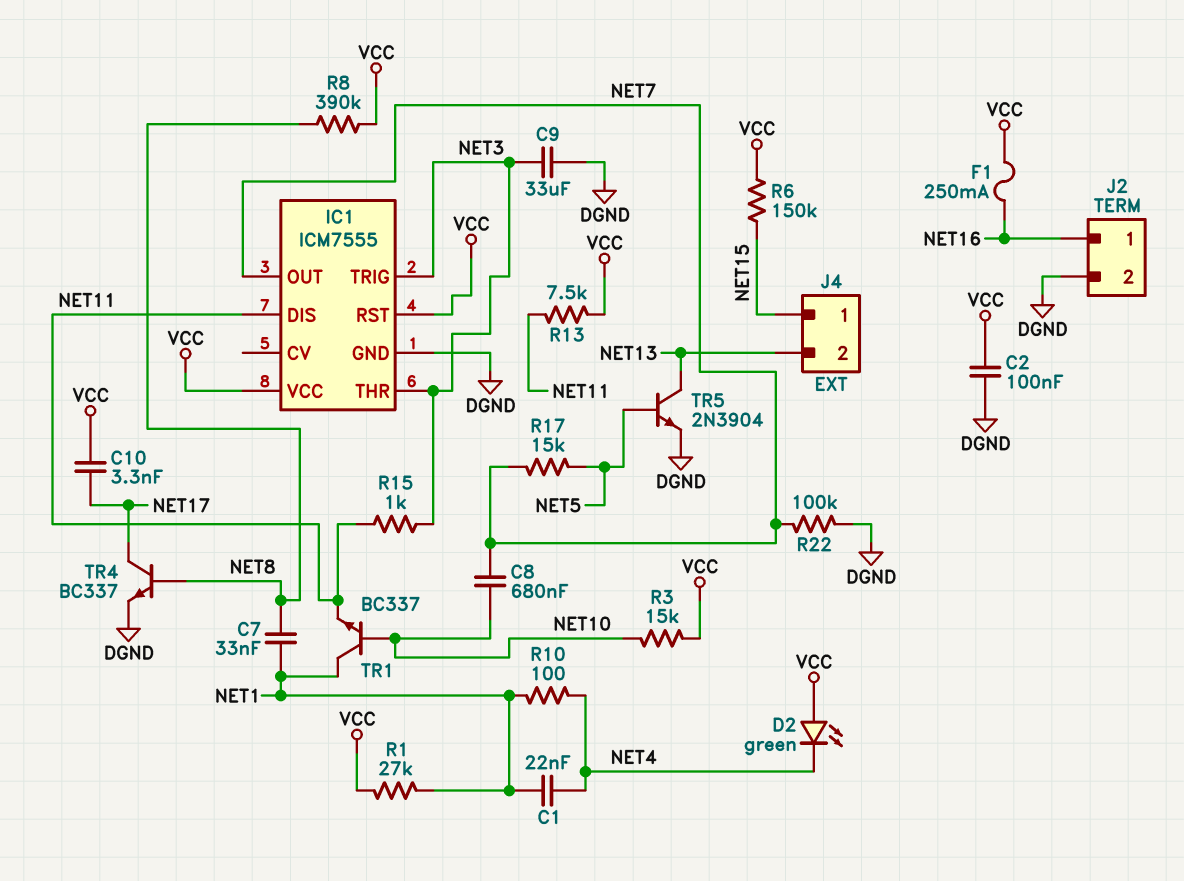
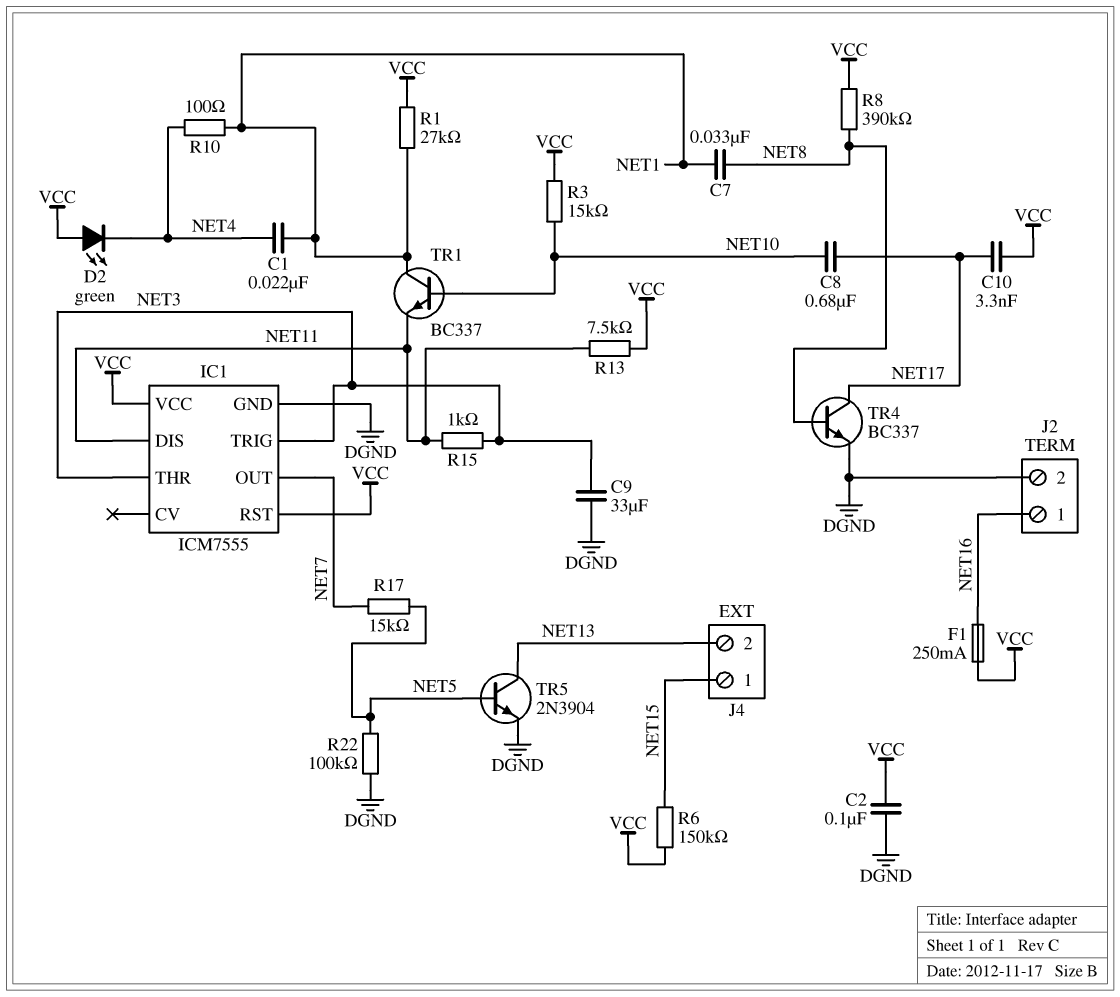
C8: 680nF (NET7, NET10) -> 680nF (NET10, NET17)
R22: 100k (DGND, NET7) -> 100k (DGND, NET5)

